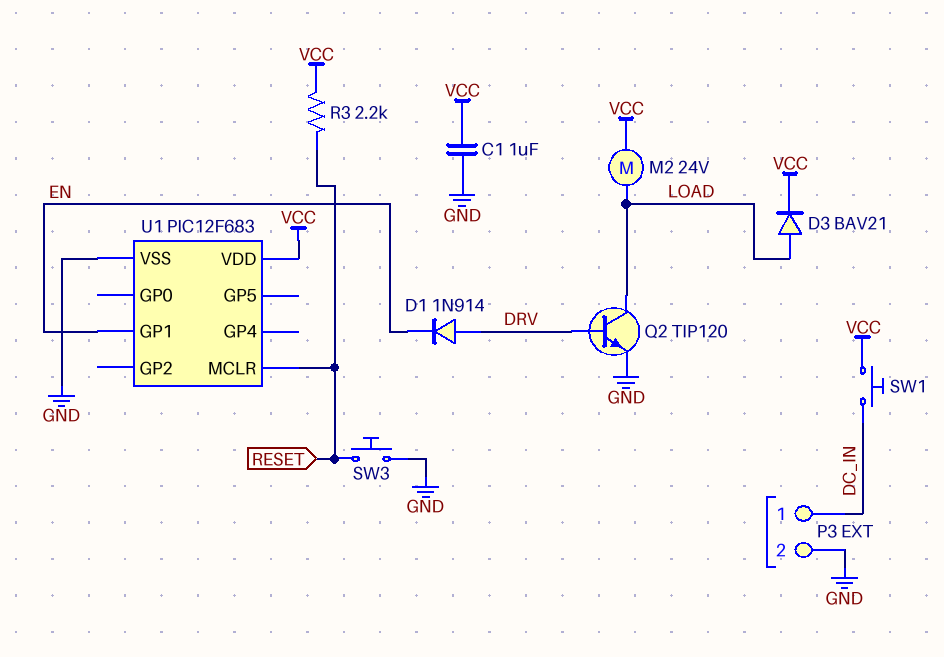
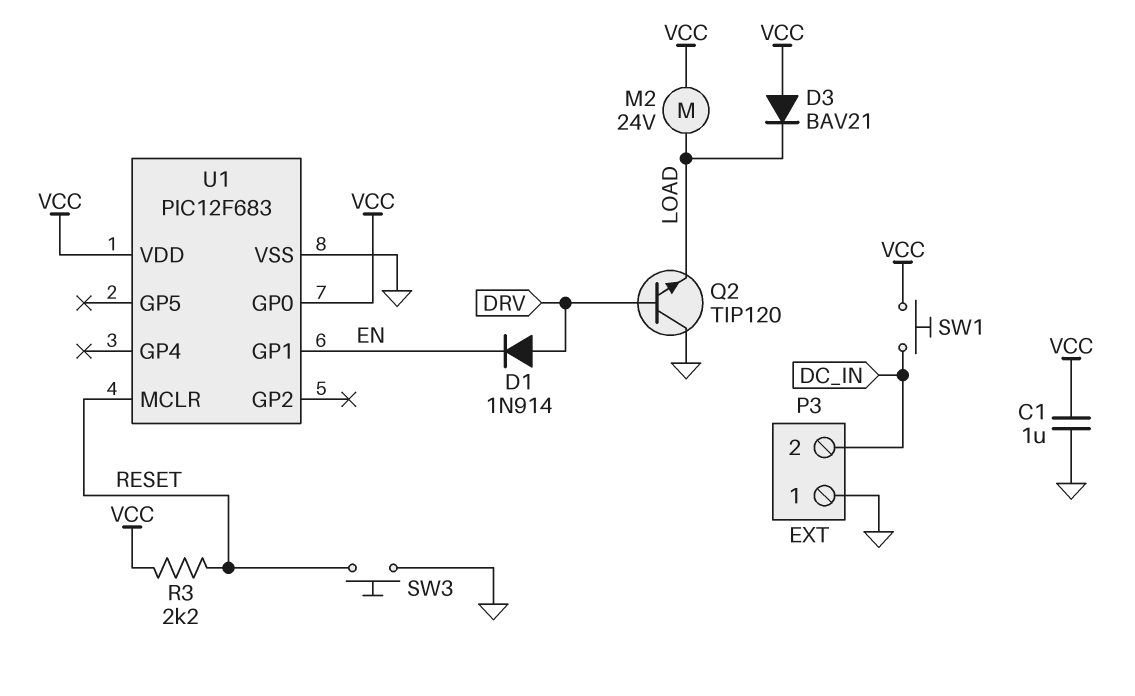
D3: diode BAV21 (A LOAD, K VCC) -> diode BAV21 (A VCC, K LOAD)
P3 pin 1: DC_IN -> GND
P3 pin 2: GND -> DC_IN
Q2: NPN TIP120 (B DRV, C LOAD, E GND) -> NPN TIP120 (B DRV, C GND, E LOAD)
U1 pin GP0: none -> VCC

